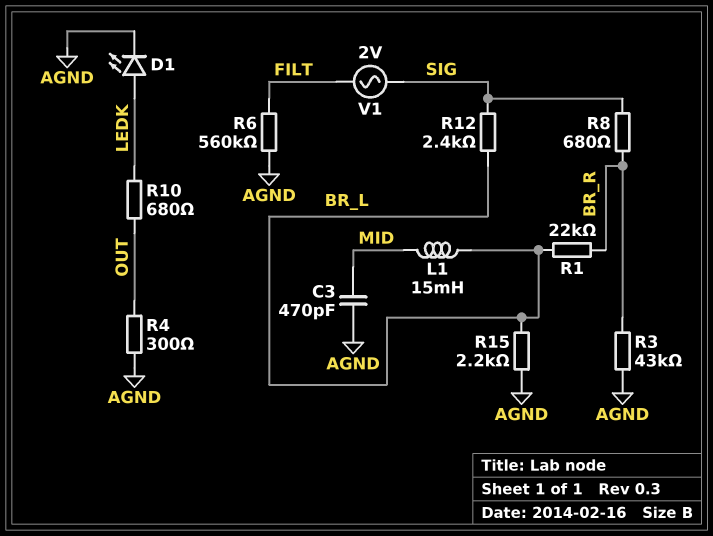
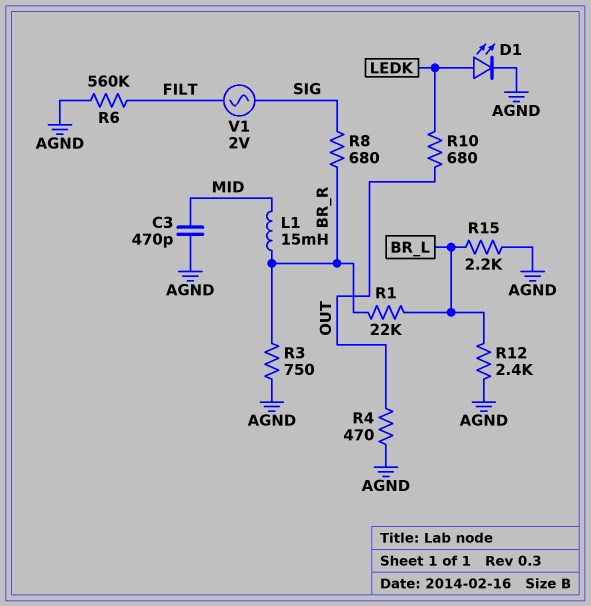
L1: 15mH (BR_L, MID) -> 15mH (BR_R, MID)
R3: 43k (AGND, BR_R) -> 750 (AGND, BR_R)
R4: 300 (AGND, OUT) -> 470 (AGND, OUT)
R12: 2.4k (BR_L, SIG) -> 2.4k (AGND, BR_L)

